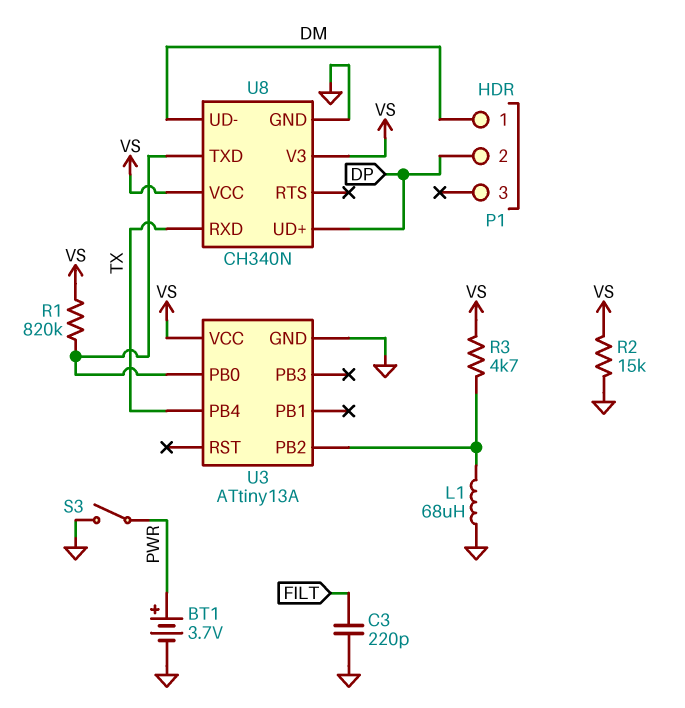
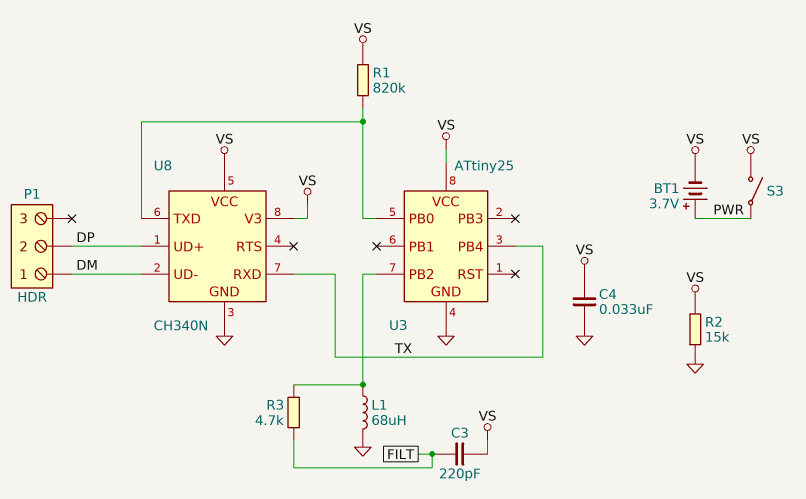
BT1: 3.7V (plus PWR, minus GND) -> 3.7V (plus PWR, minus VS)
C3: 220pF (FILT, GND) -> 220pF (FILT, VS)
C4: none -> 33nF (GND, VS)
R3: 4.7k (U3/PB2, VS) -> 4.7k (FILT, U3/PB2)
S3: switch (GND, PWR) -> switch (PWR, VS)
U3: ATtiny13A -> ATtiny25

